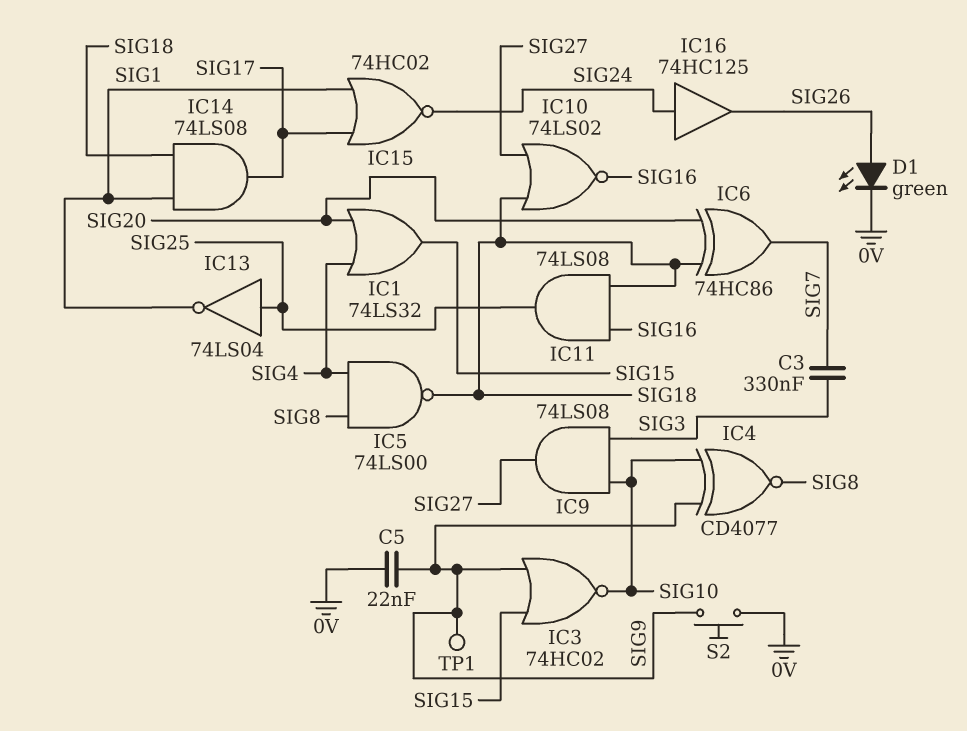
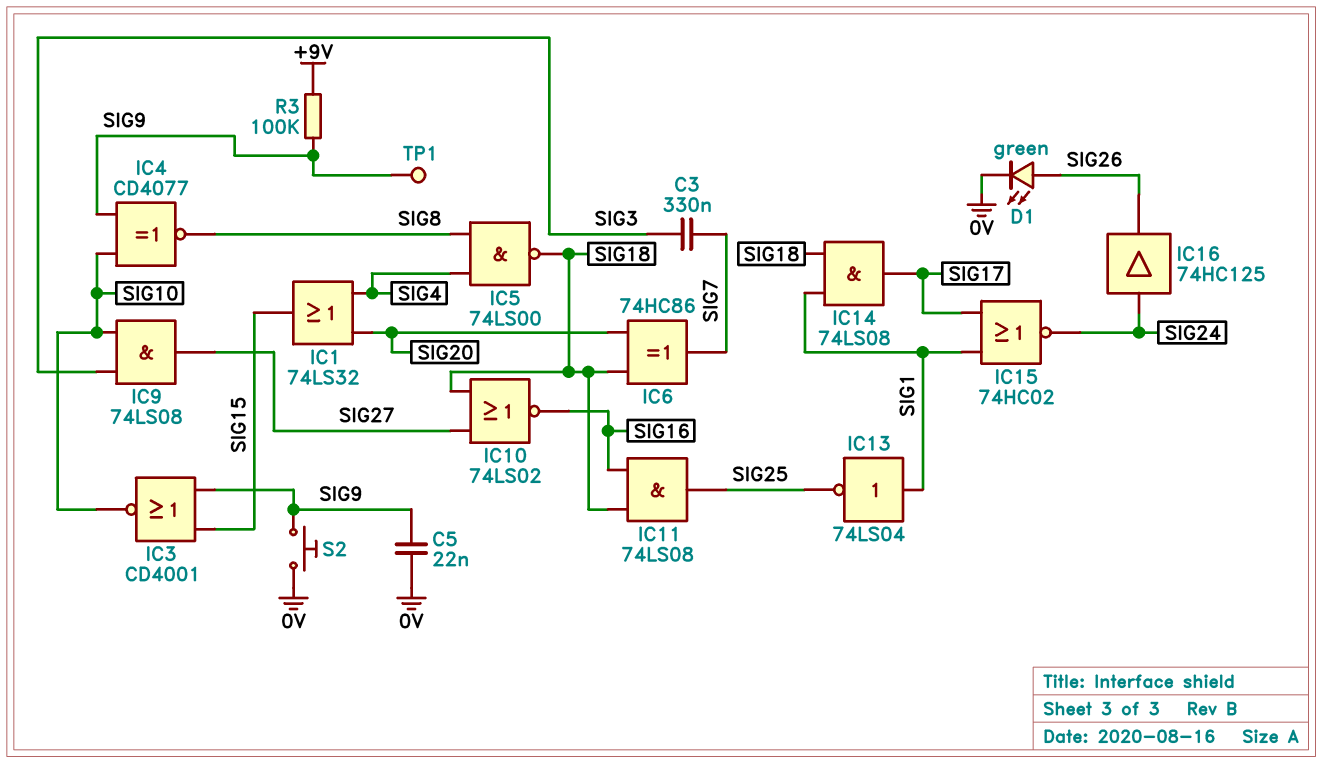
IC3: NOR 74HC02 (in SIG9, in SIG15, out SIG10) -> NOR CD4001 (in SIG9, in SIG15, out SIG10)
IC13: NOT 74LS04 (in SIG25, out SIG1) -> NOT 74LS04 (in SIG1, out SIG25)
R3: none -> 100k (+9V, SIG9)

